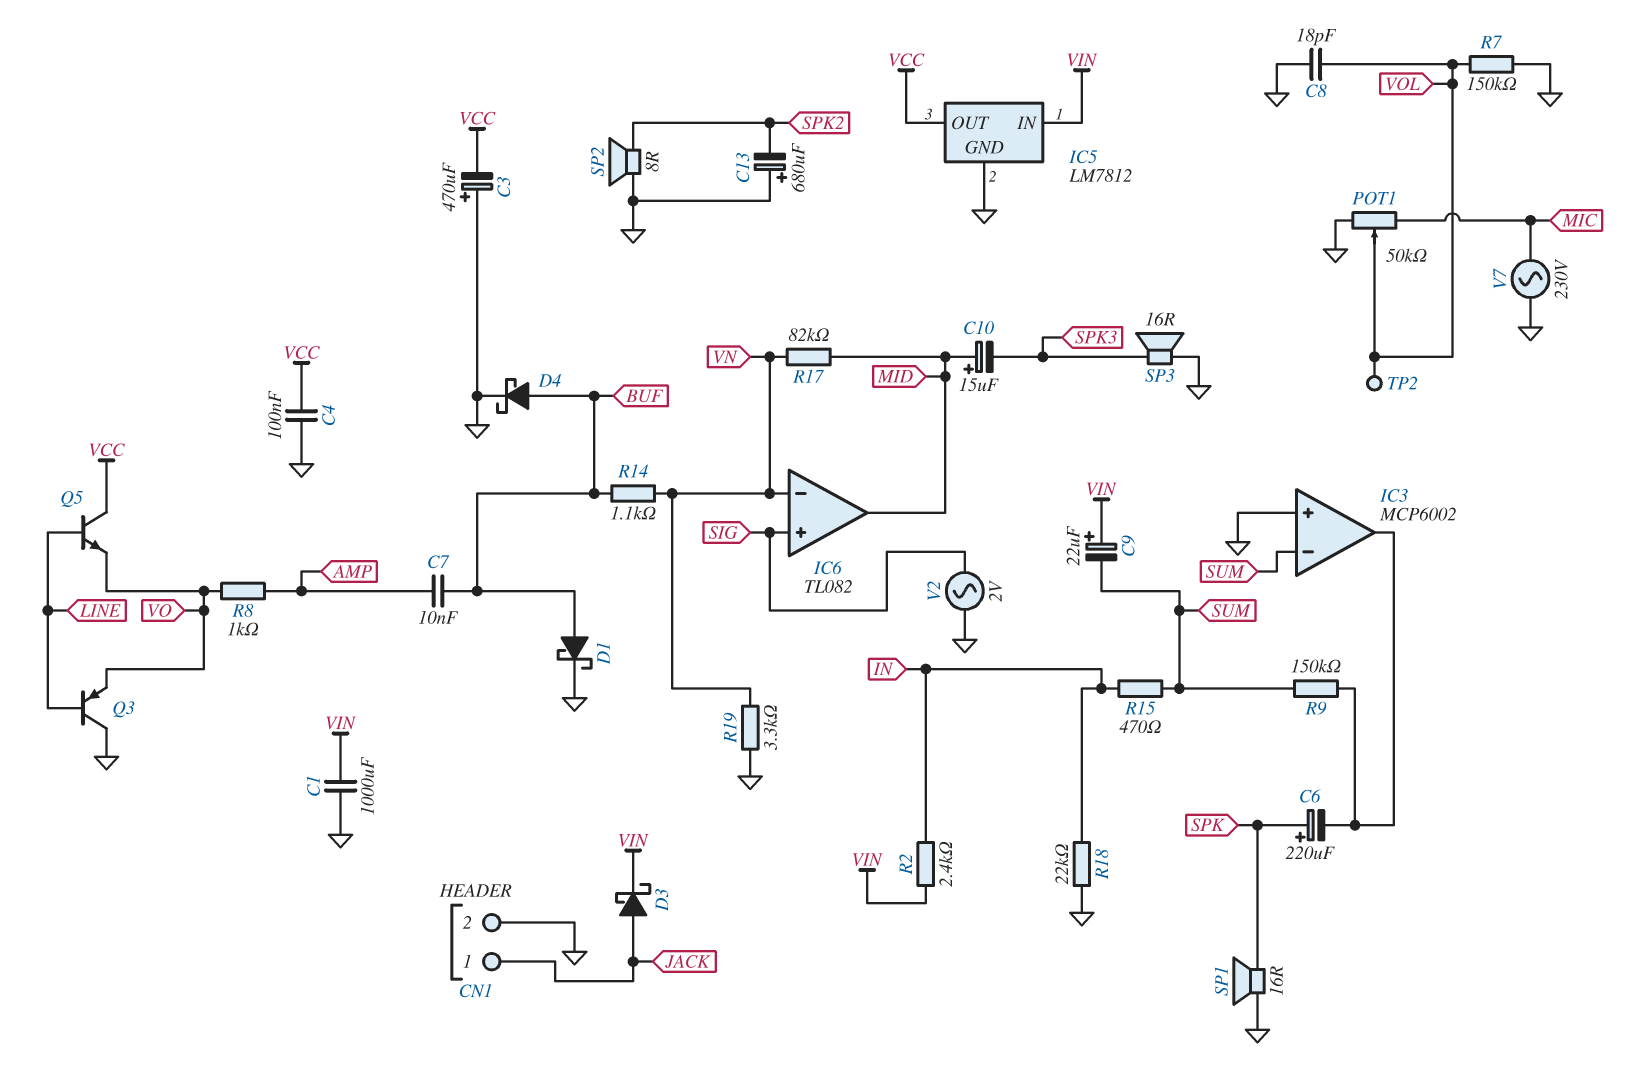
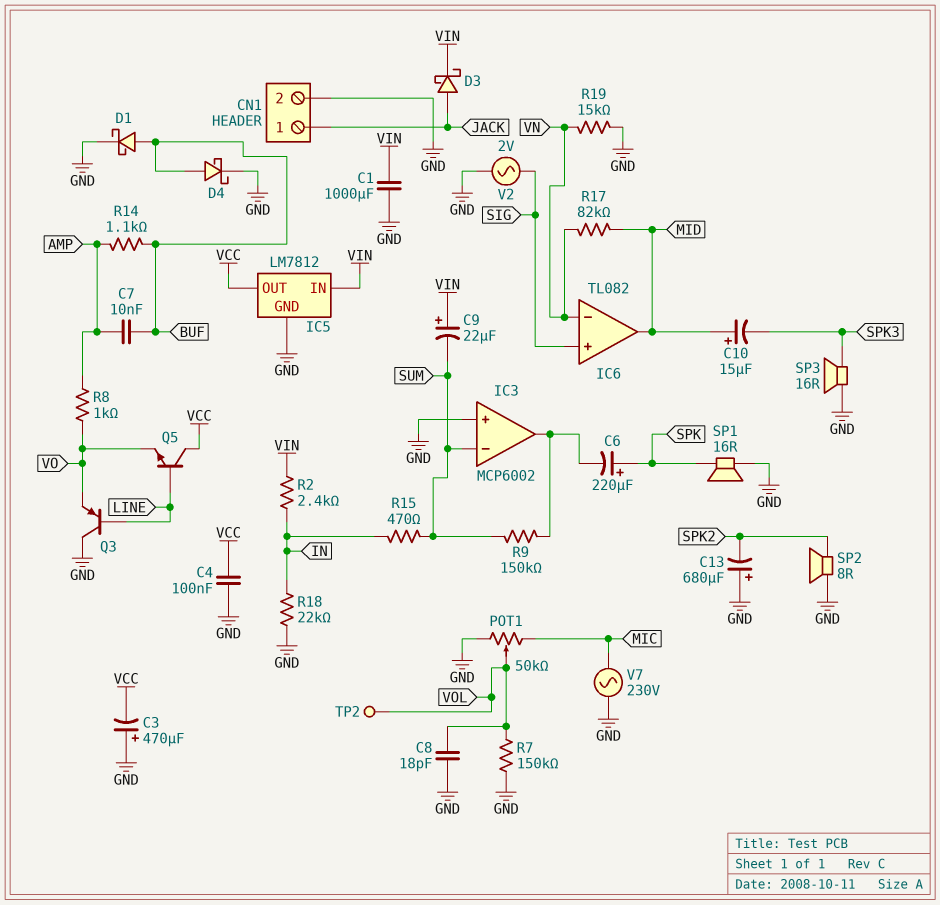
R14: 1.1k (BUF, VN) -> 1.1k (AMP, BUF)
R19: 3.3k (GND, VN) -> 15k (GND, VN)

